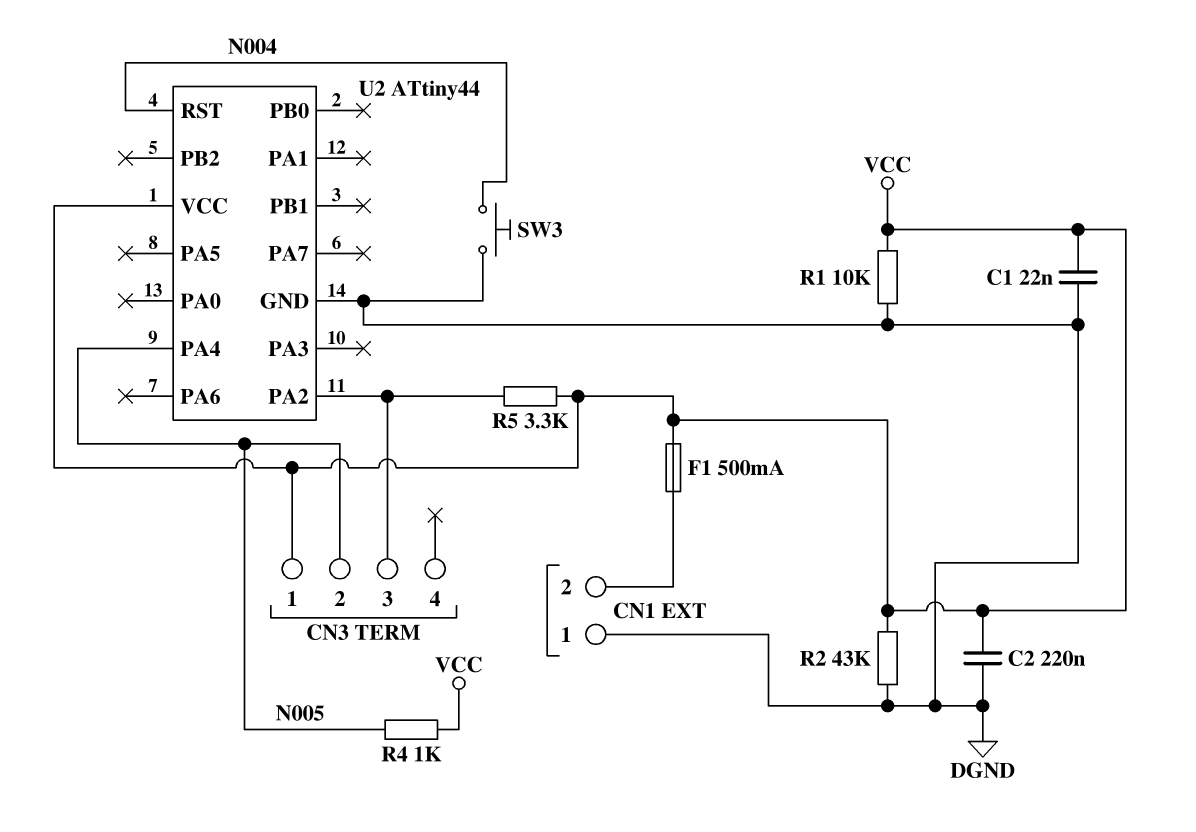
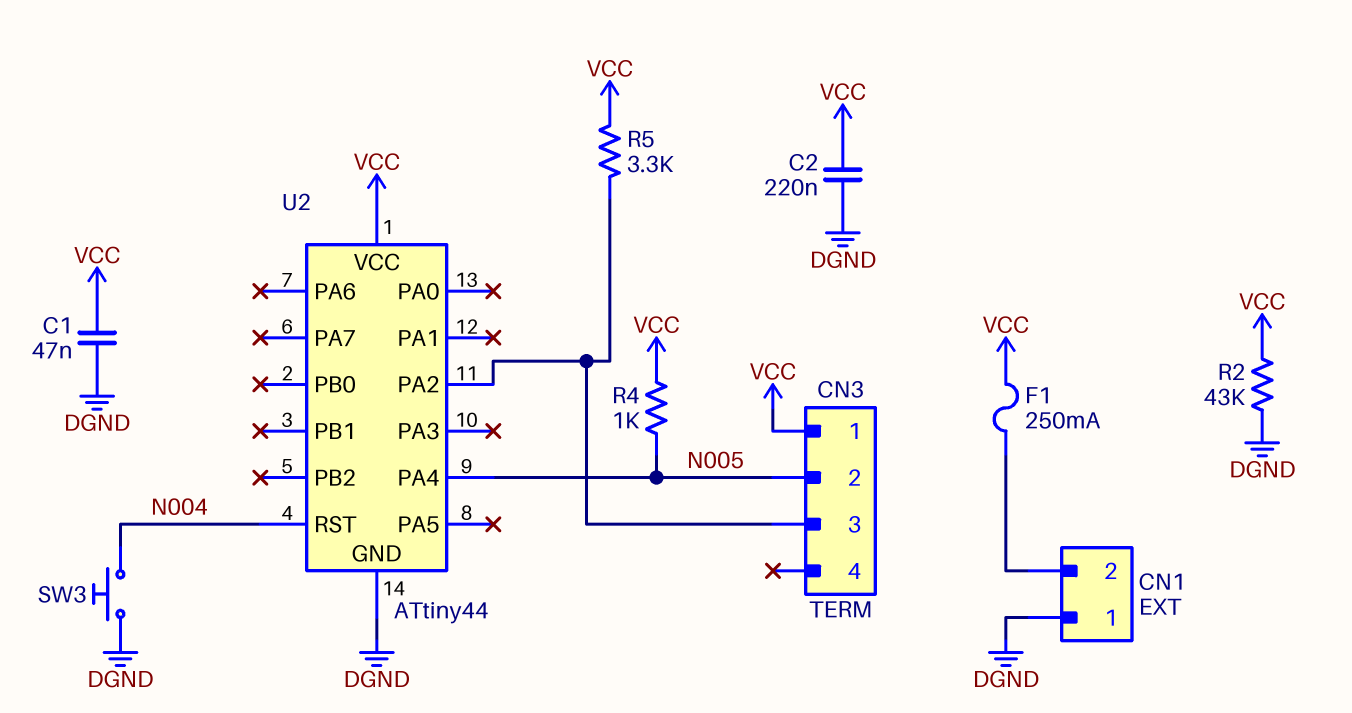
C1: 22nF (DGND, VCC) -> 47nF (DGND, VCC)
F1: 500mA (CN1/2, VCC) -> 250mA (CN1/2, VCC)
R1: 10k (DGND, VCC) -> none

